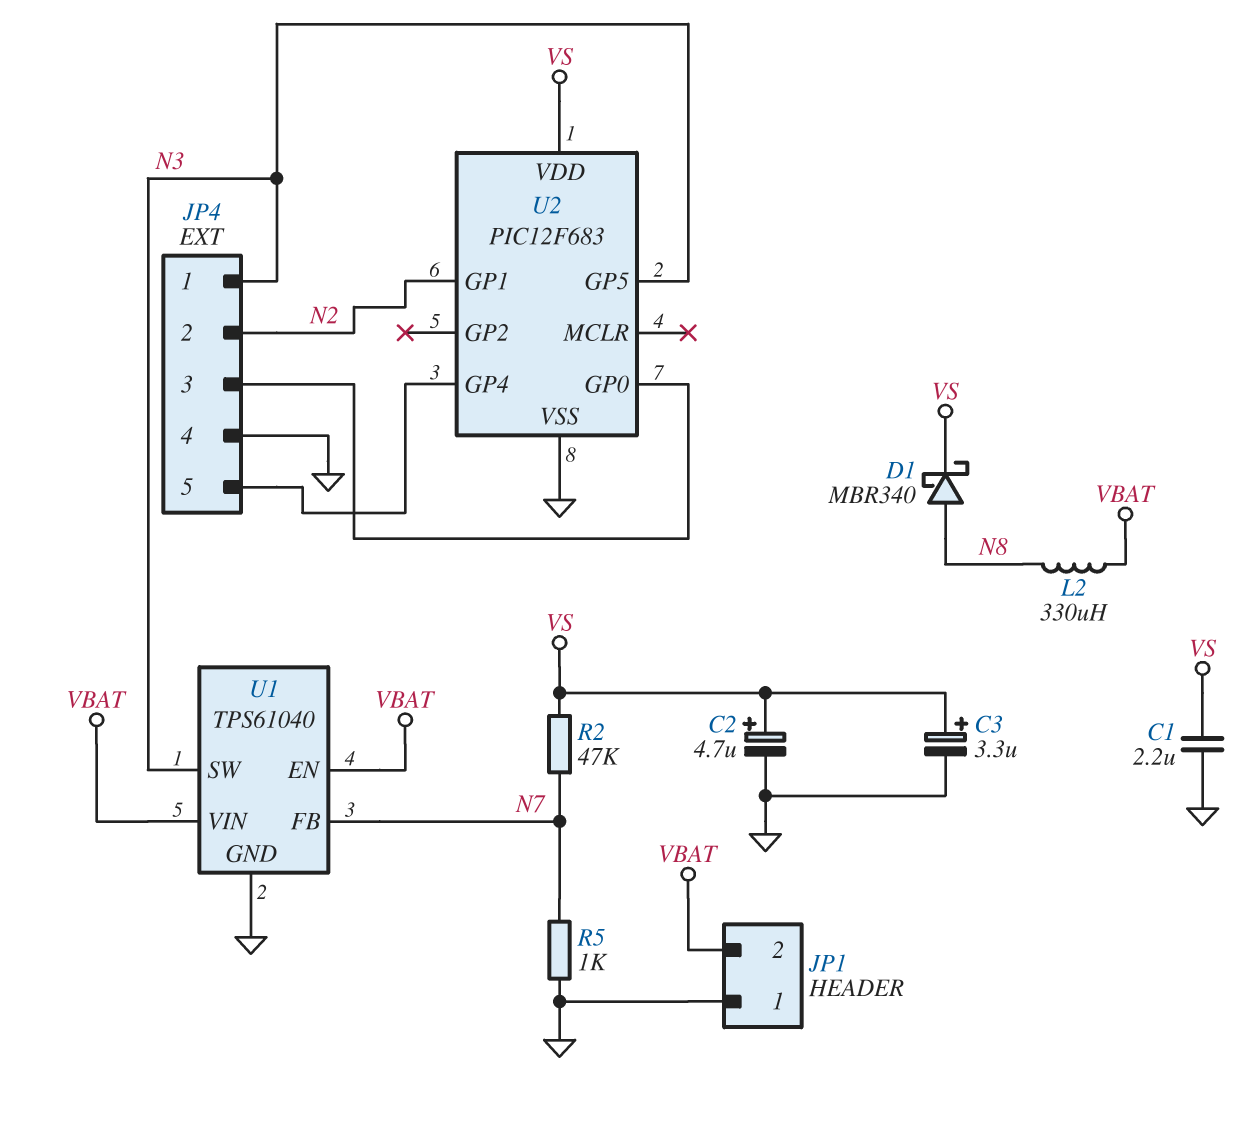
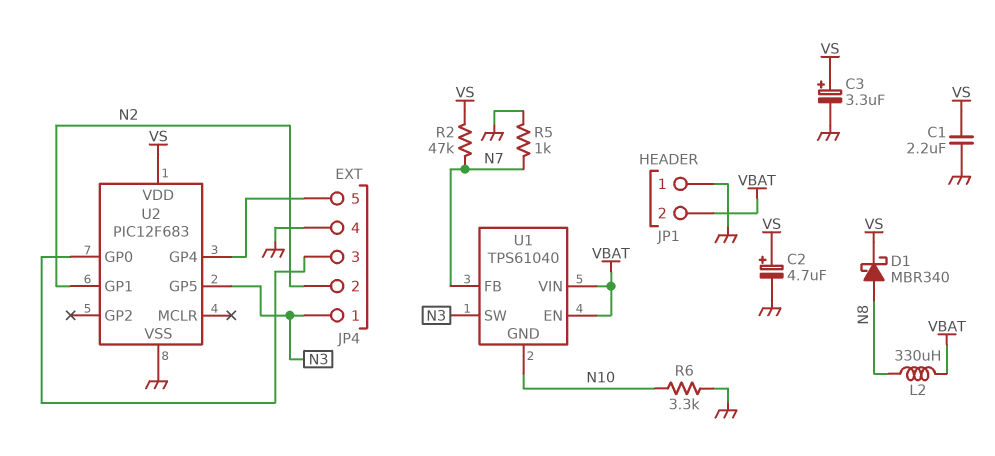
R6: none -> 3.3k (GND, N10)
U1 pin GND: GND -> N10

